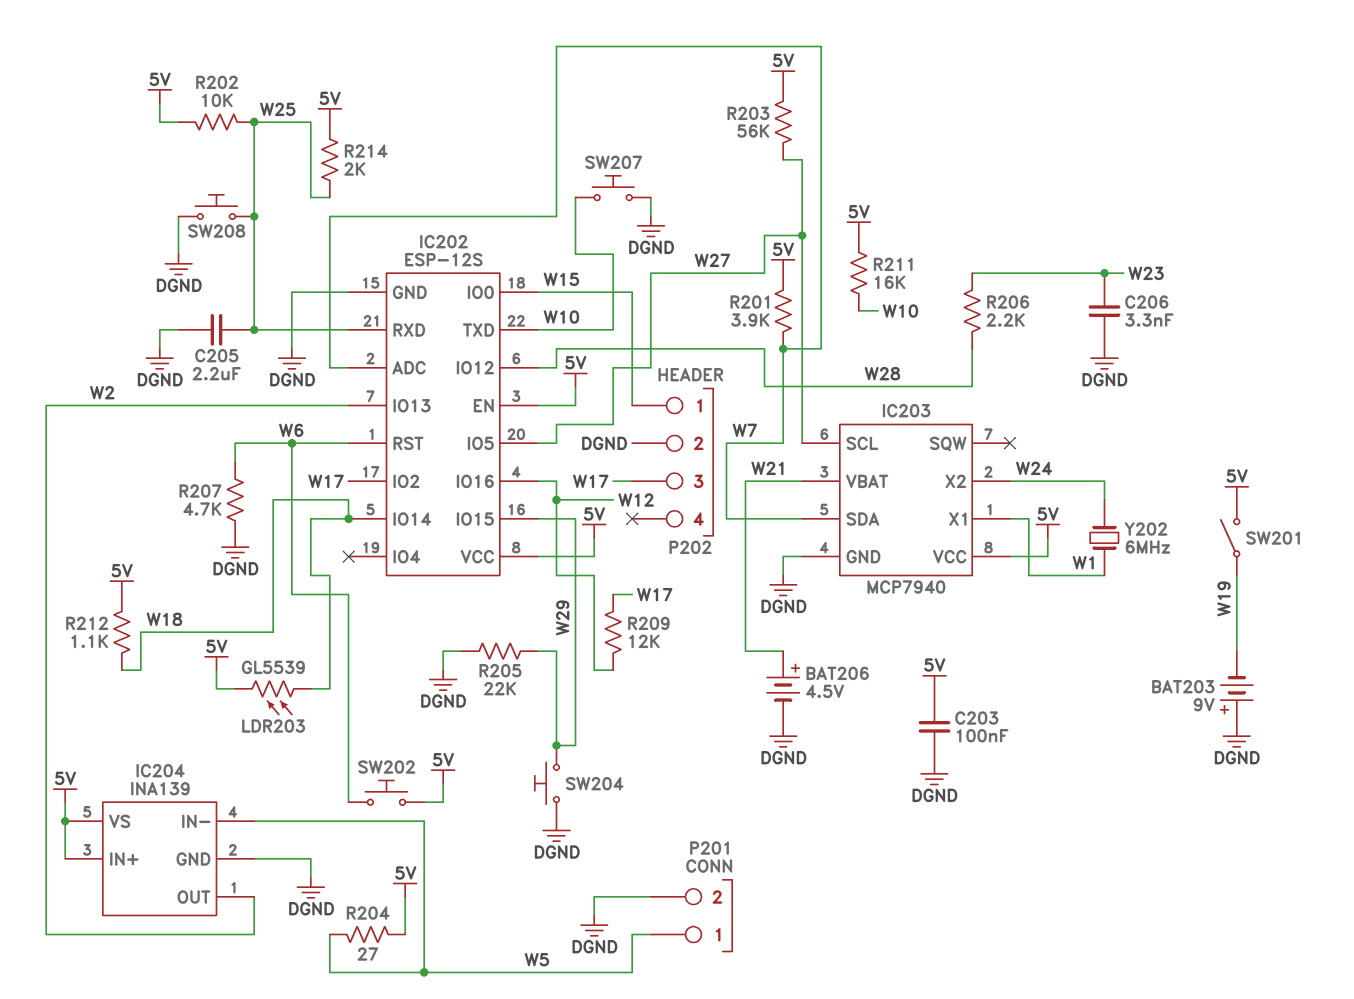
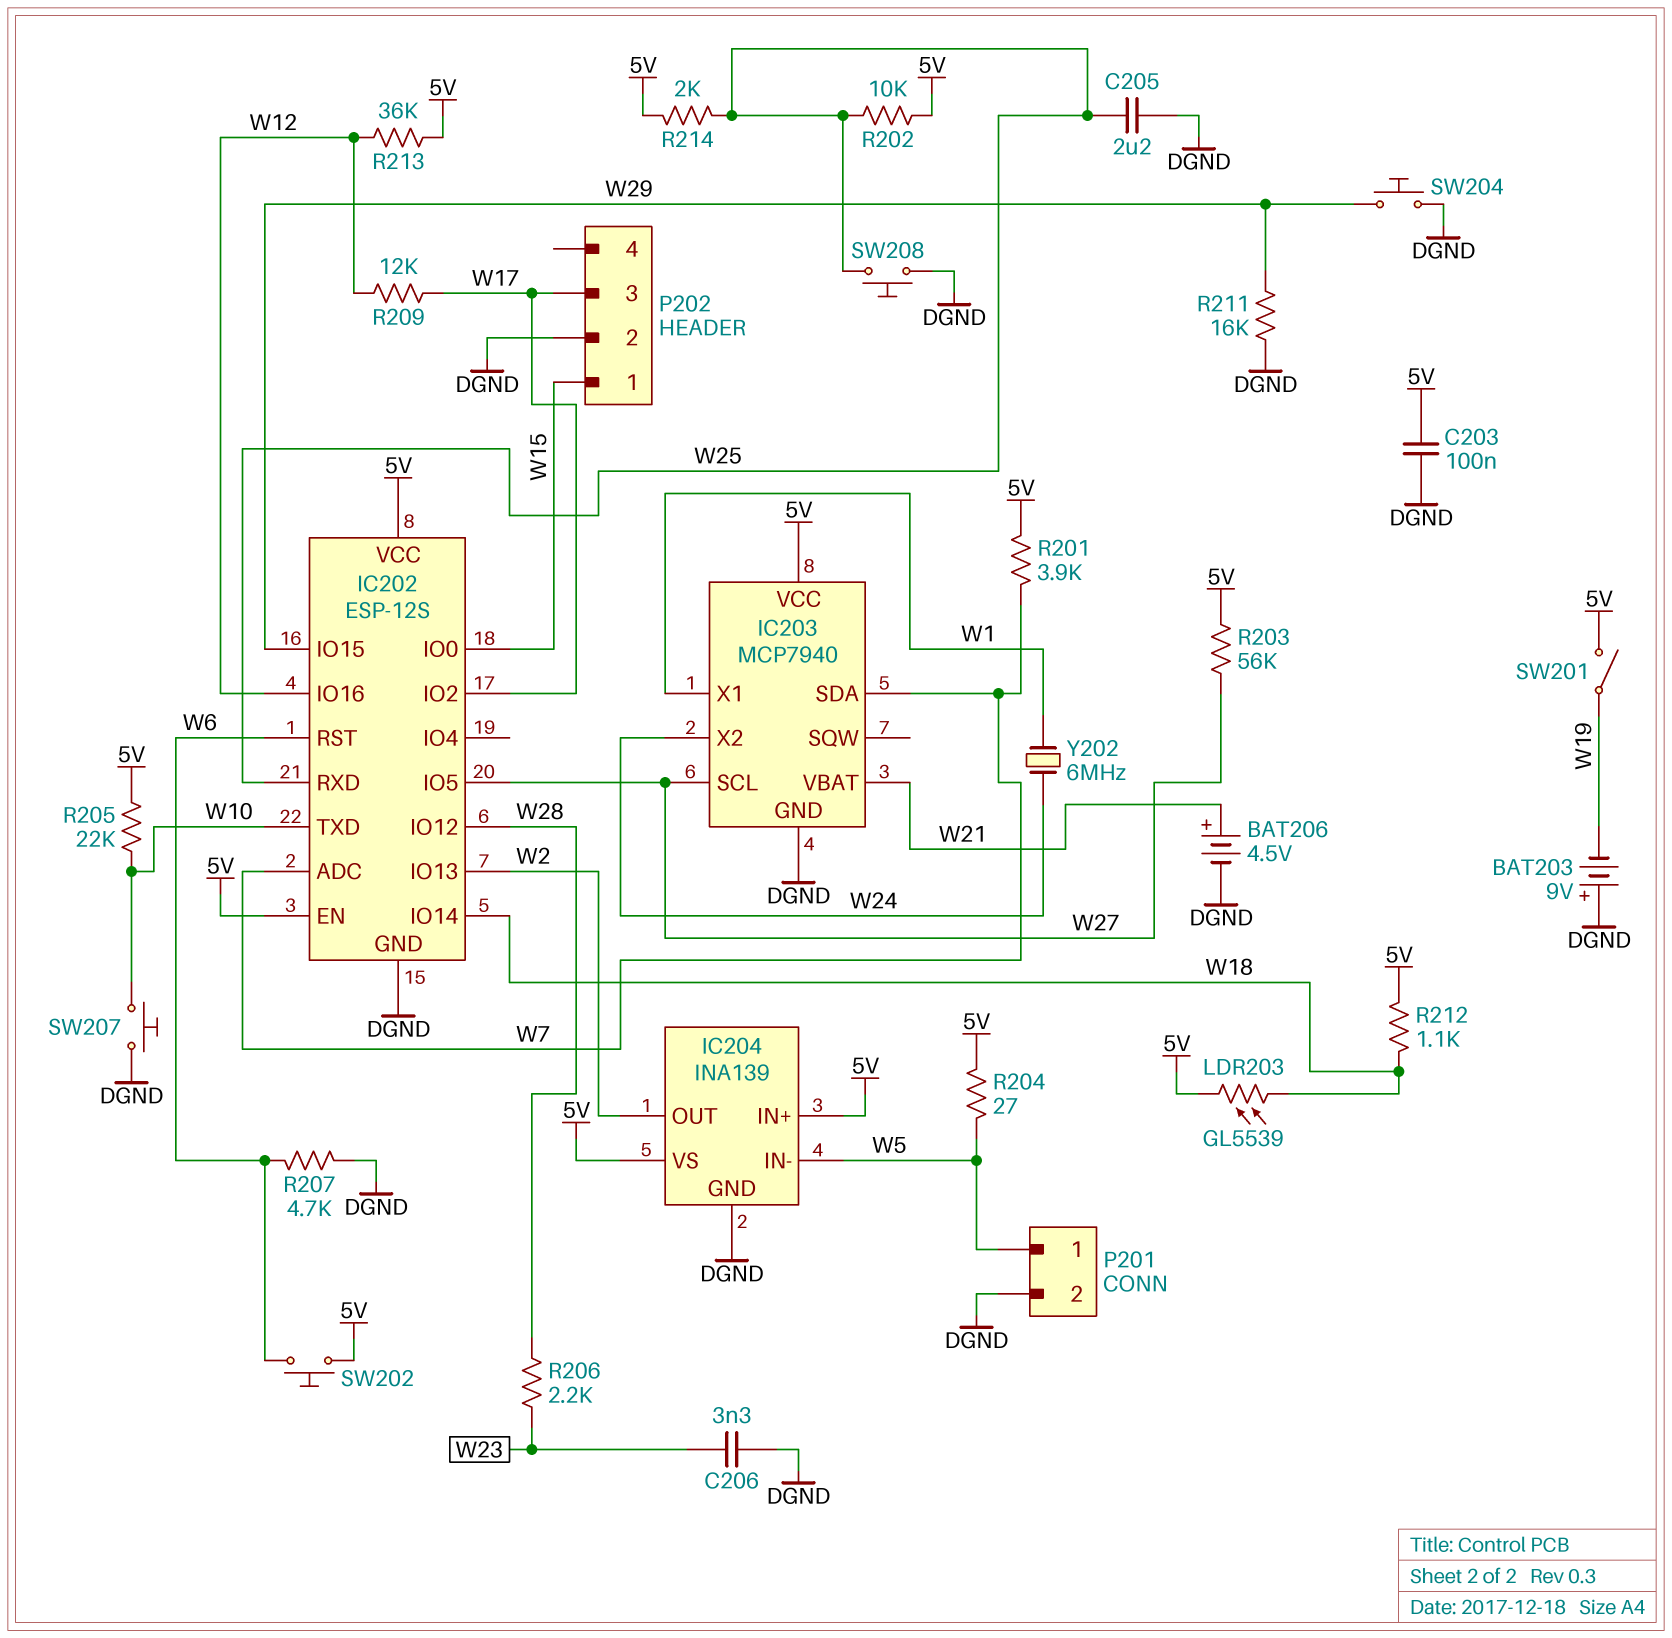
R205: 22k (DGND, W29) -> 22k (5V, W10)
R211: 16k (5V, W10) -> 16k (DGND, W29)
R213: none -> 36k (5V, W12)

